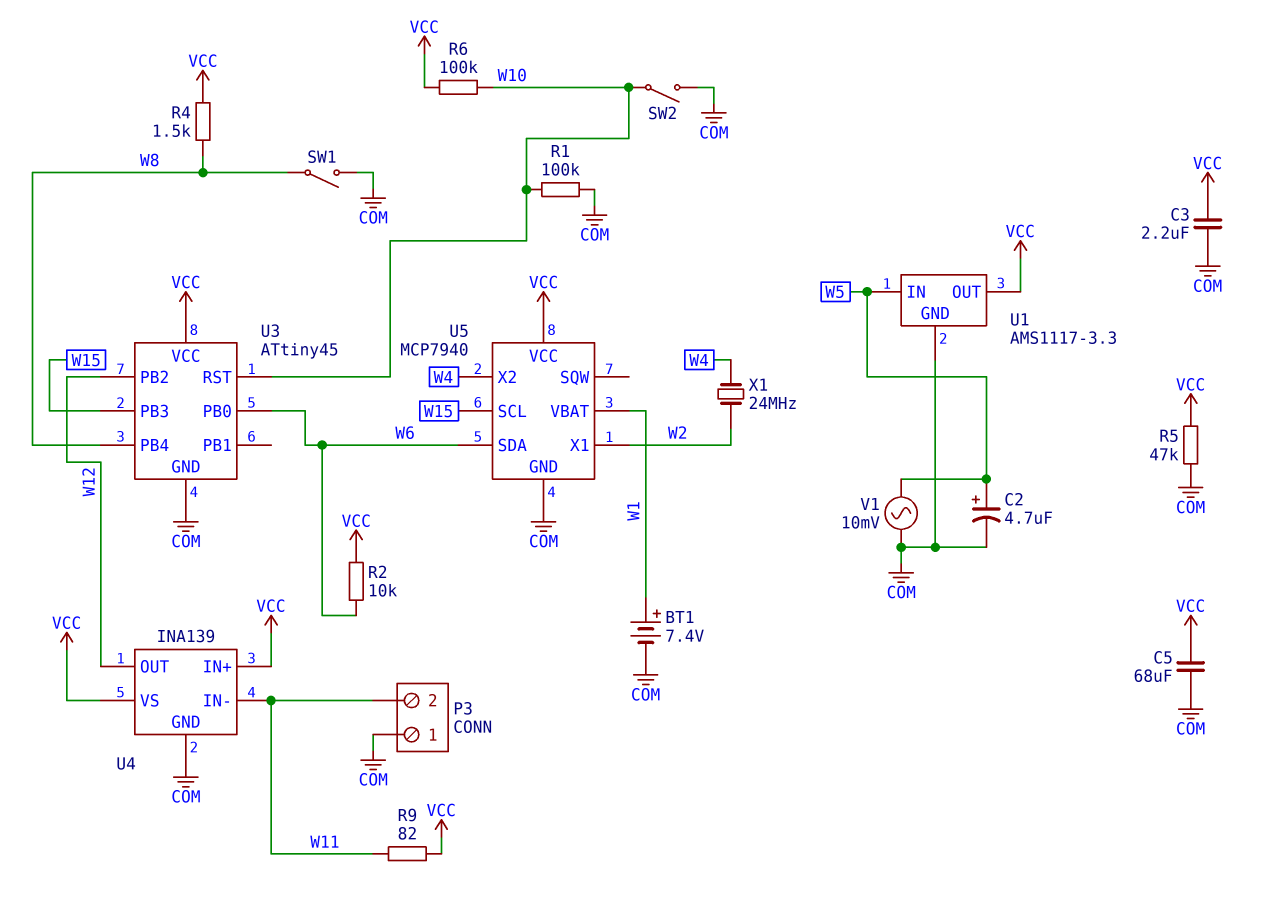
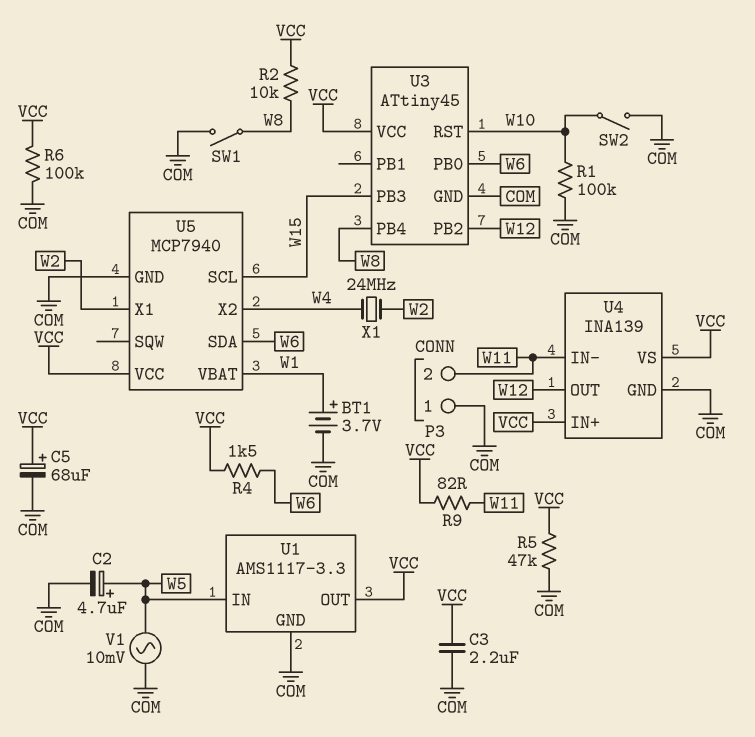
BT1: 7.4V (plus W1, minus COM) -> 3.7V (plus W1, minus COM)
C5: 68uF (COM, VCC) -> 68uF (plus VCC, minus COM)
R2: 10k (VCC, W6) -> 10k (VCC, W8)
R4: 1.5k (VCC, W8) -> 1.5k (VCC, W6)
R6: 100k (VCC, W10) -> 100k (COM, VCC)

